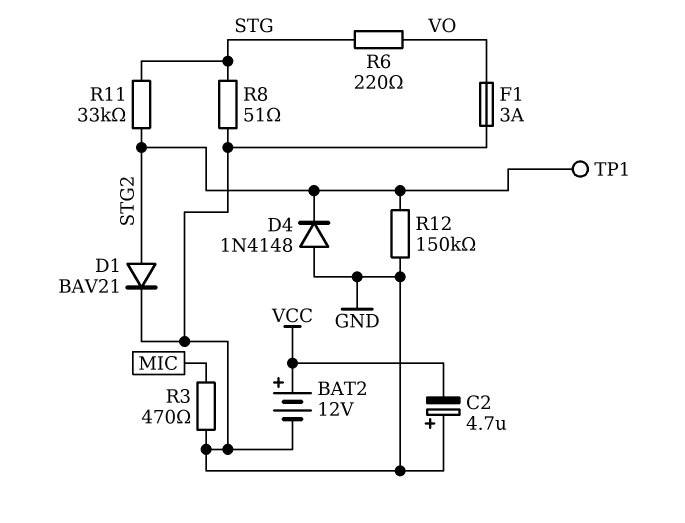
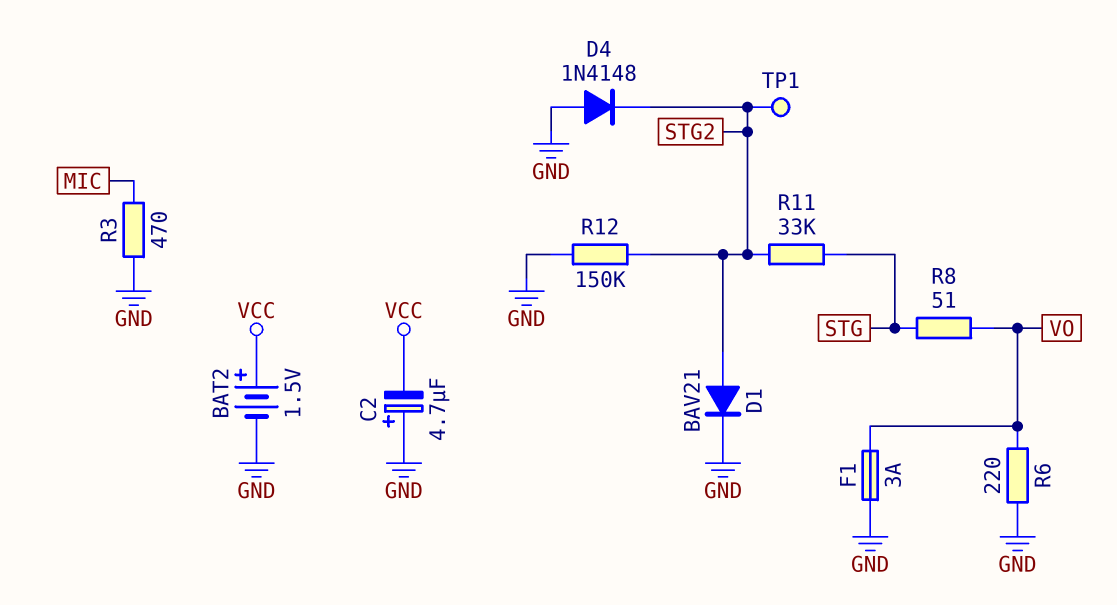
BAT2: 12V (plus VCC, minus GND) -> 1.5V (plus VCC, minus GND)
R6: 220 (STG, VO) -> 220 (GND, VO)
R8: 51 (GND, STG) -> 51 (STG, VO)

